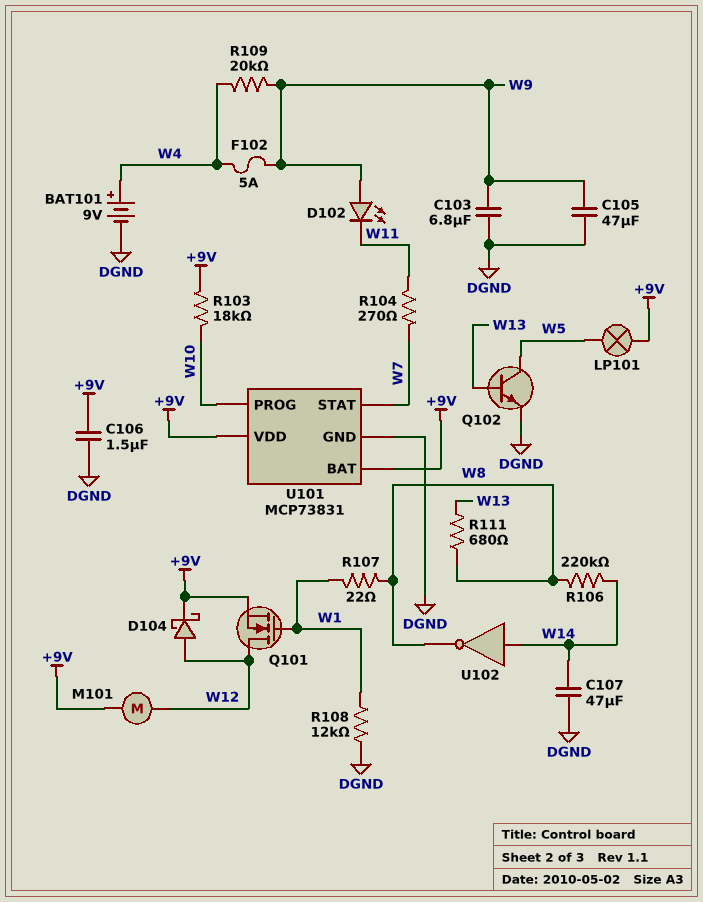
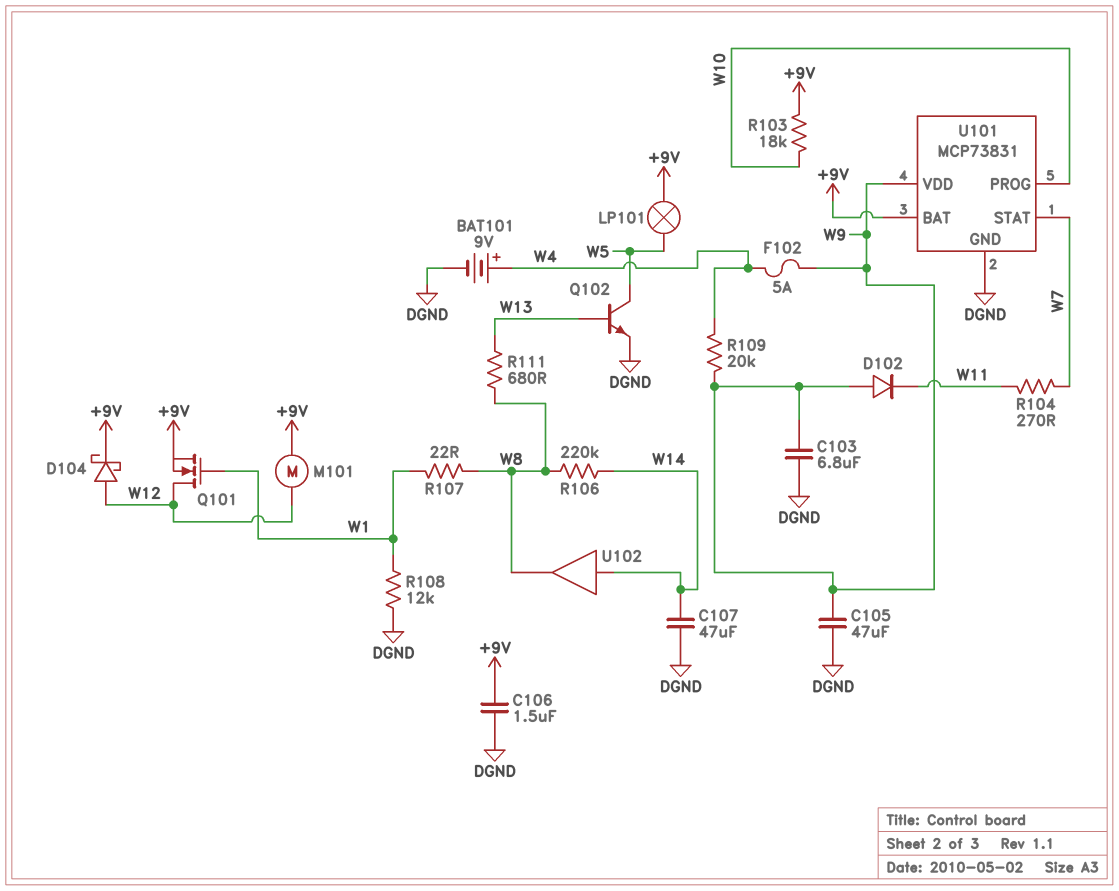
D102: LED (A W9, K W11) -> diode (A W9, K W11)
U101 pin VDD: +9V -> W9
U102: NOT (in W14, out W8) -> buffer (in W14, out W8)

